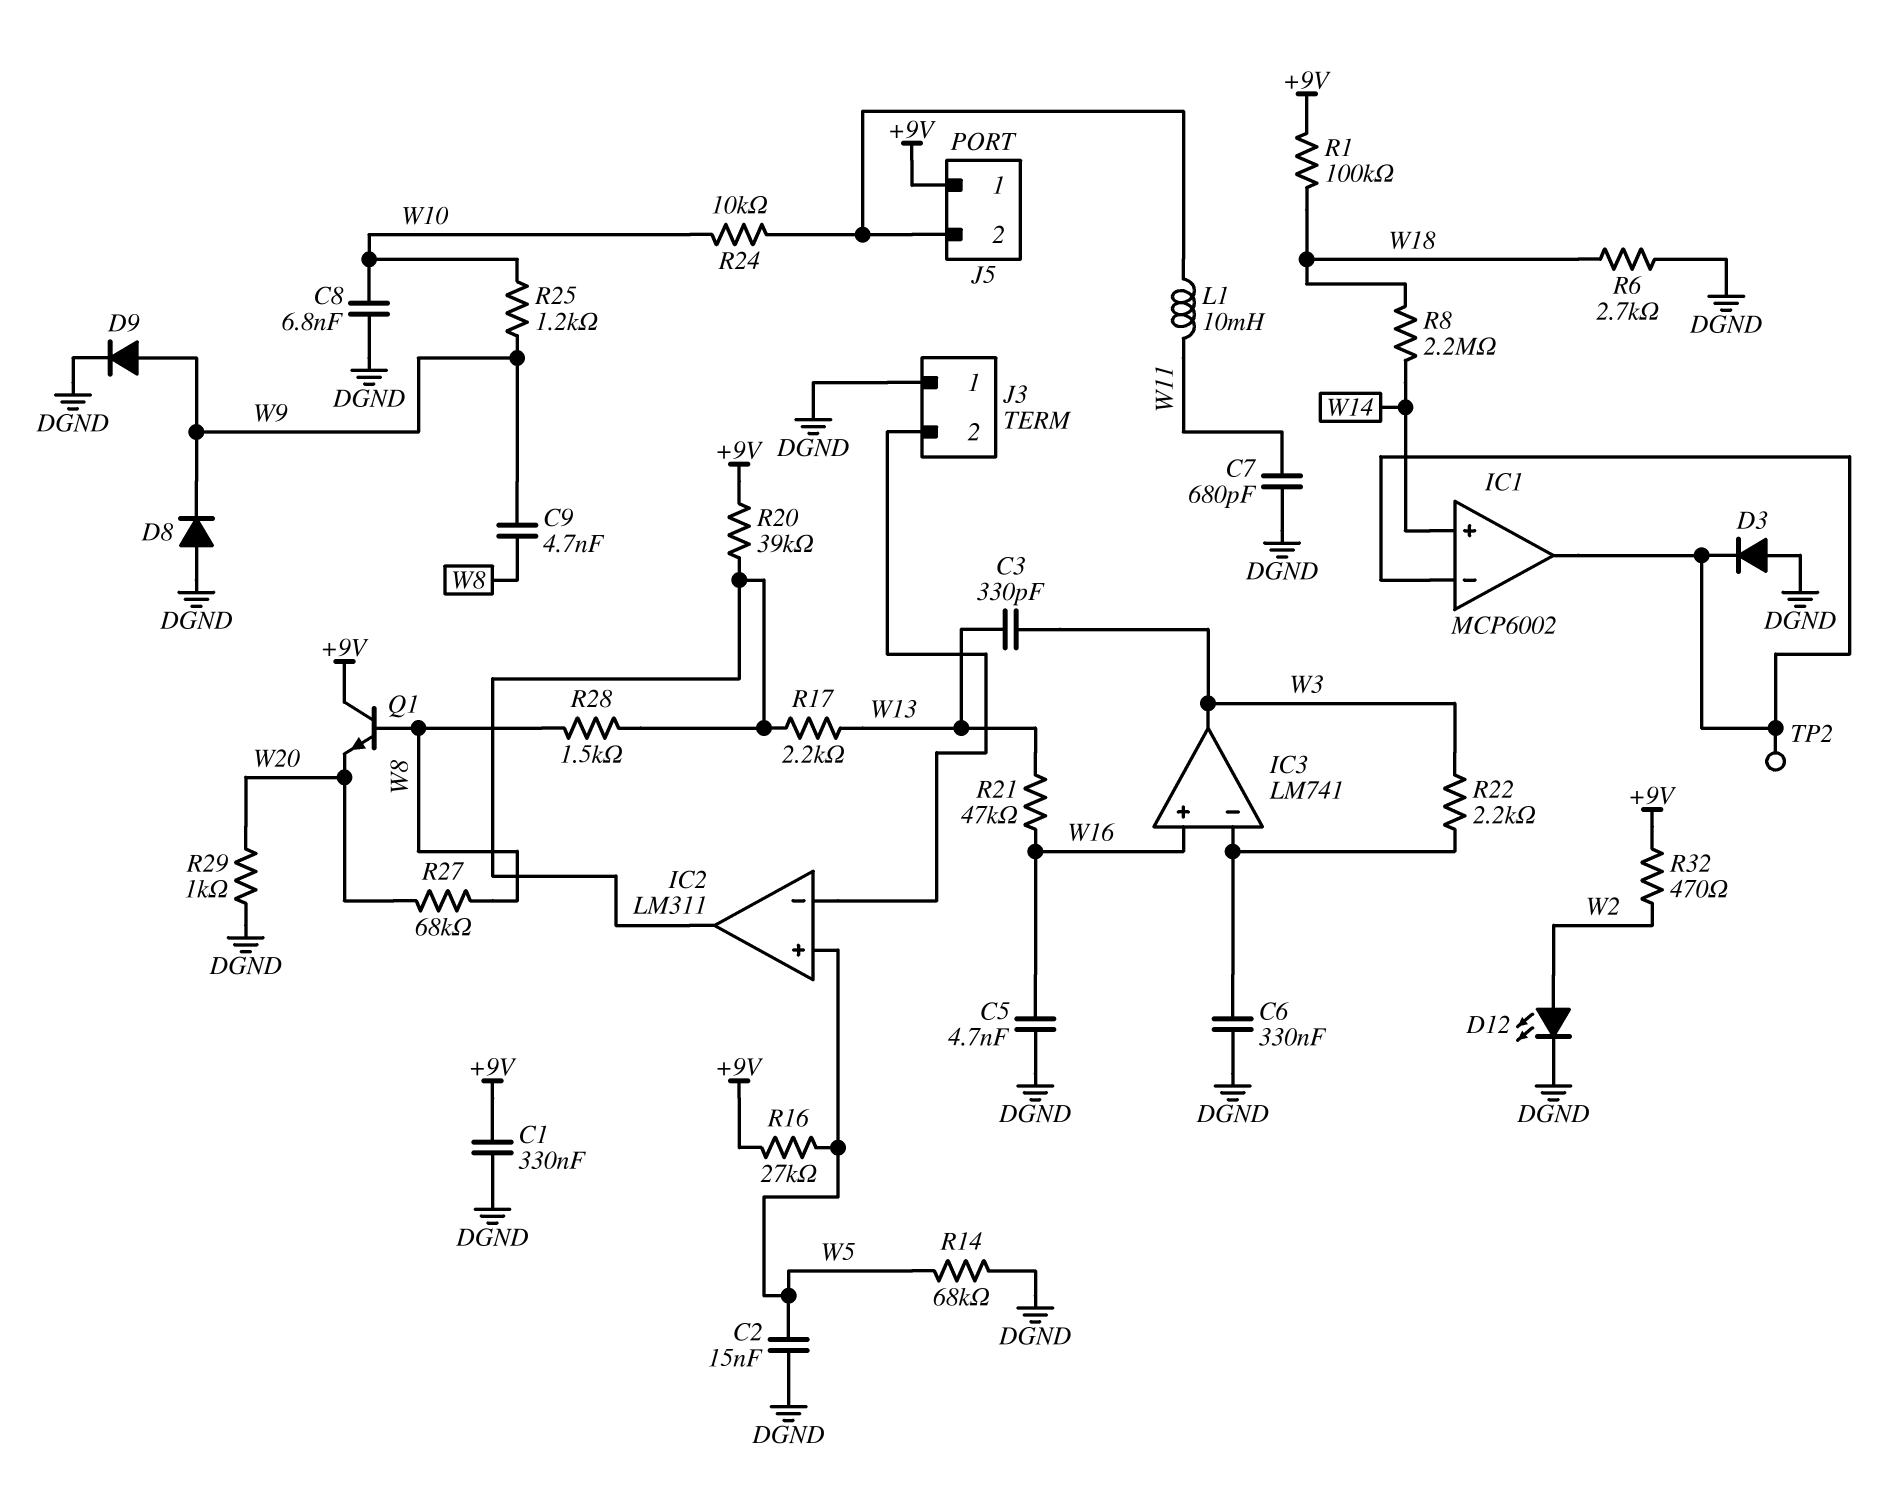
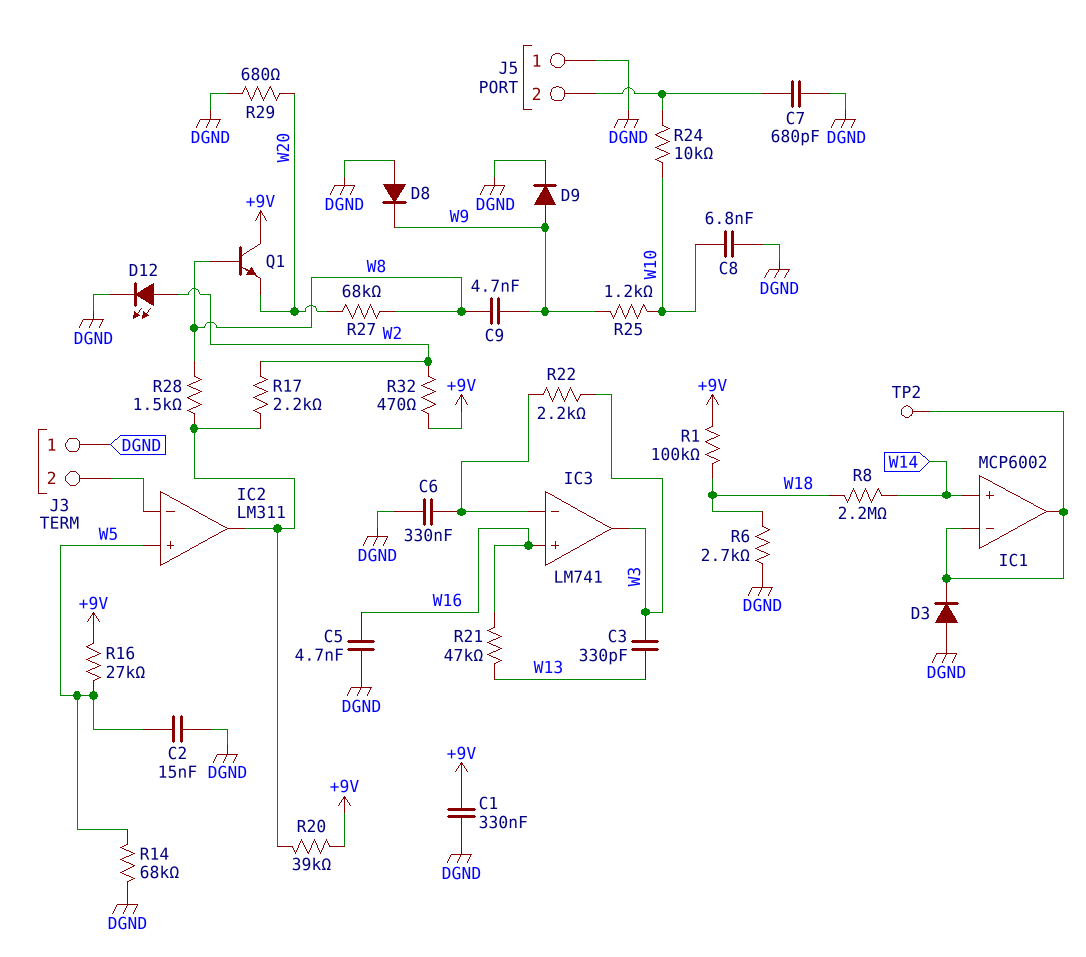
C7: 680pF (DGND, W11) -> 680pF (DGND, J5/2)
J5 pin 1: +9V -> DGND
L1: 10mH (J5/2, W11) -> none
R17: 2.2k (IC2/out, W13) -> 2.2k (IC2/out, W2)
R29: 1k (DGND, W20) -> 680 (DGND, W20)

